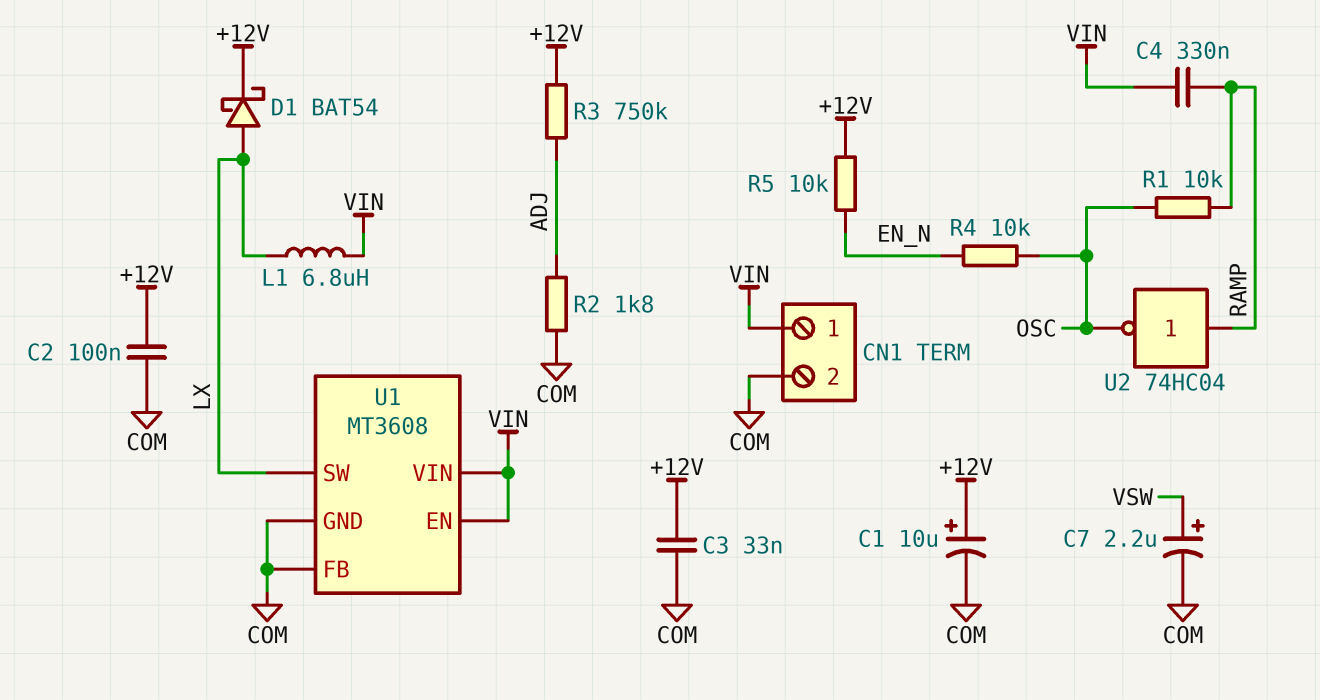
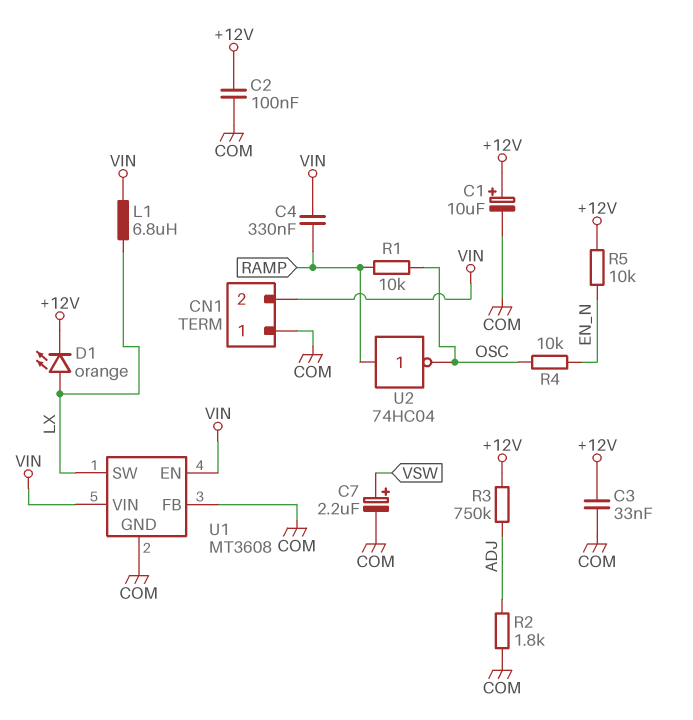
CN1 pin 1: VIN -> COM
CN1 pin 2: COM -> VIN
D1: schottky BAT54 (A LX, K +12V) -> LED orange (A LX, K +12V)

